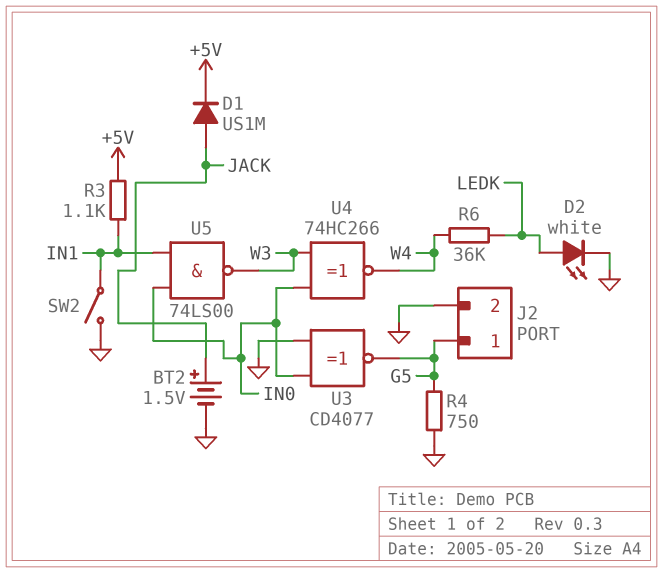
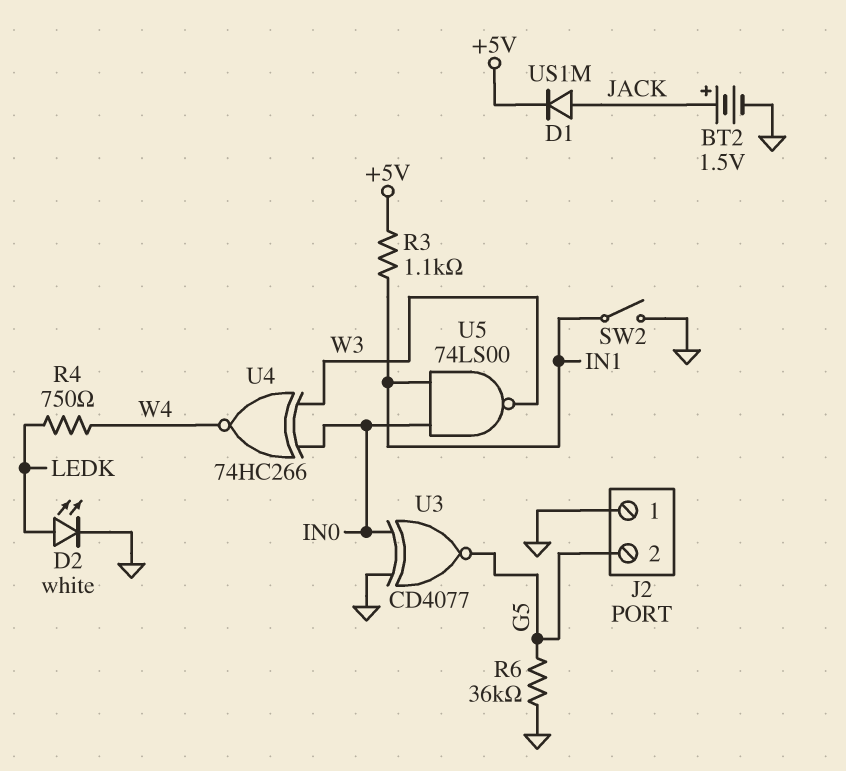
J2 pin 1: G5 -> GND
J2 pin 2: GND -> G5
R4: 750 (G5, GND) -> 750 (LEDK, W4)
R6: 36k (LEDK, W4) -> 36k (G5, GND)

